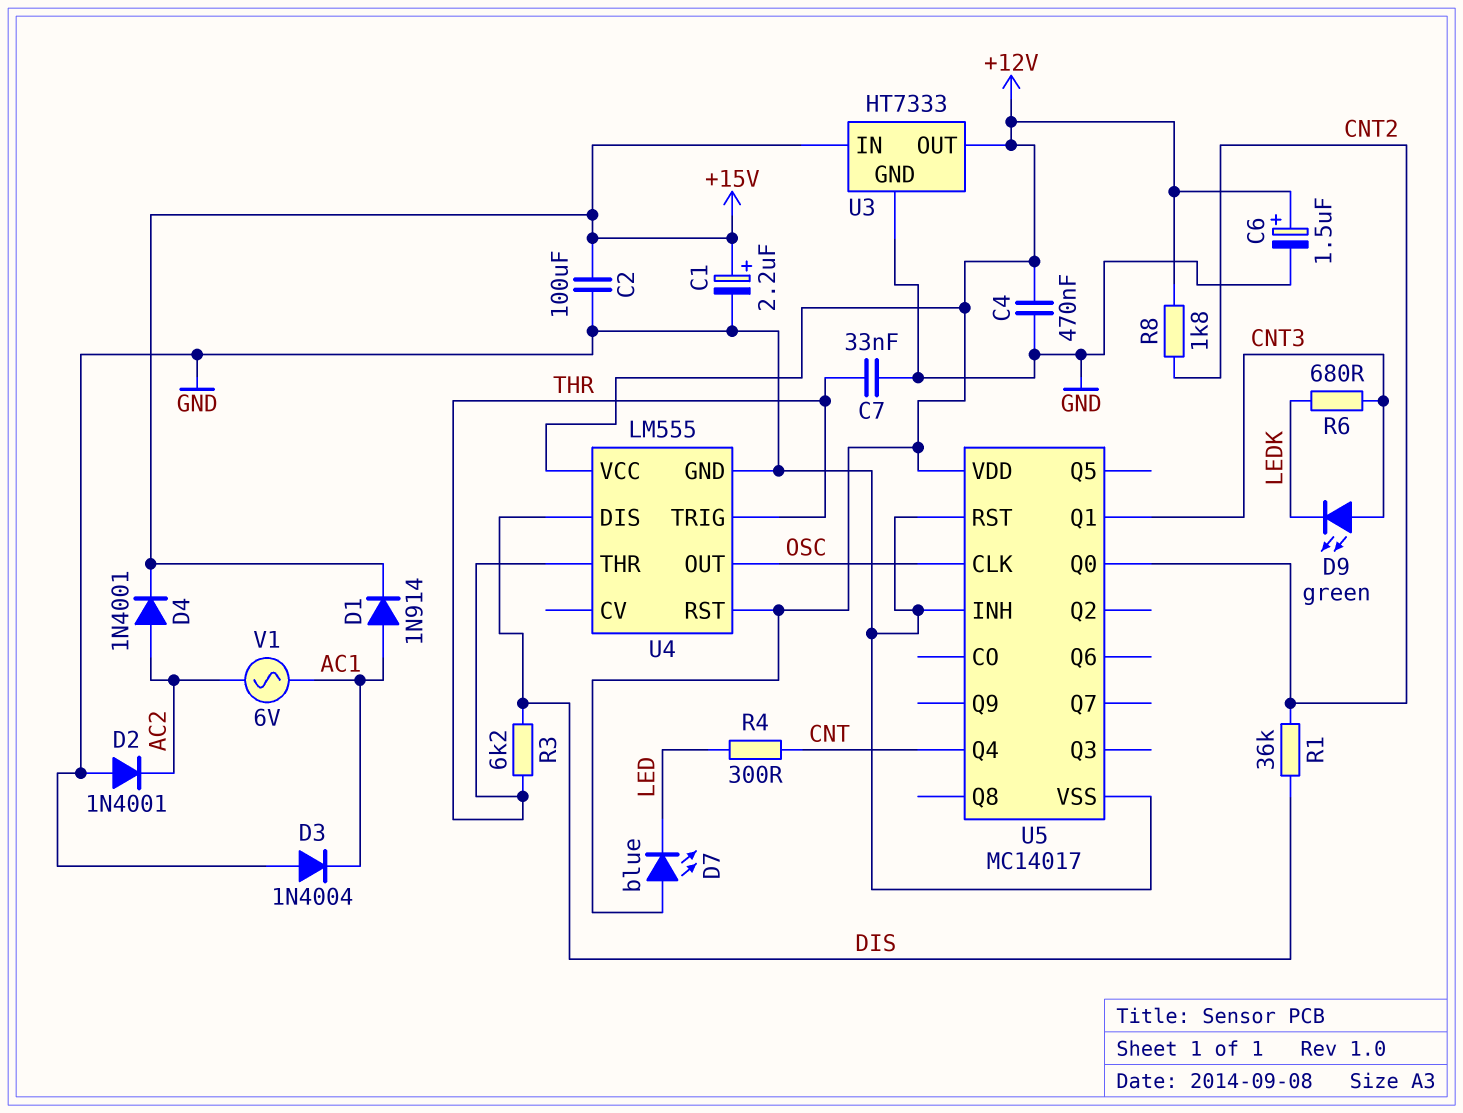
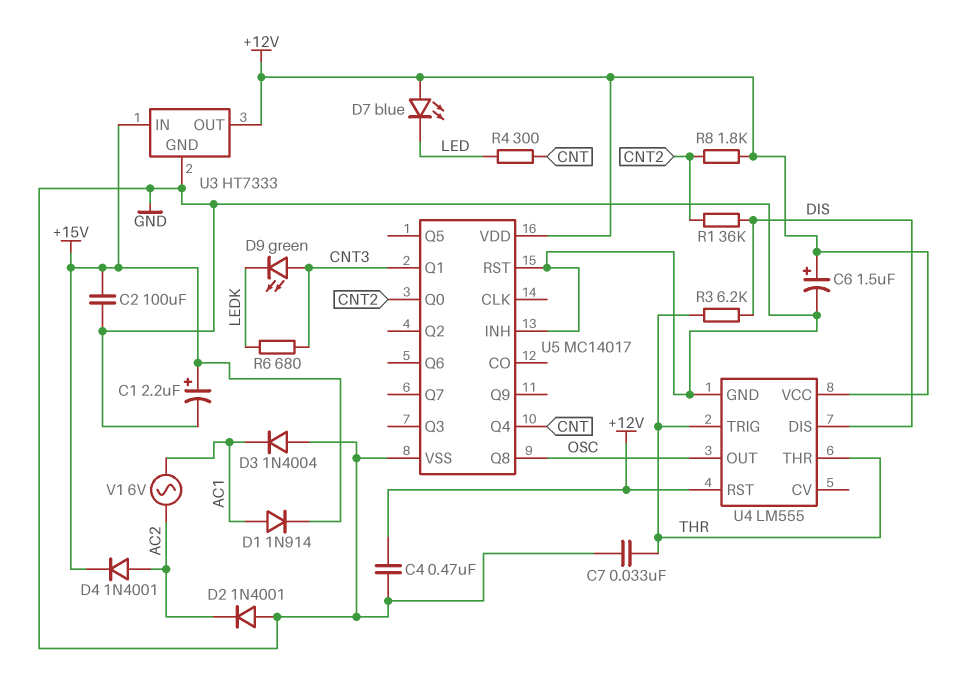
U5 pin CLK: OSC -> none
U5 pin Q8: none -> OSC

